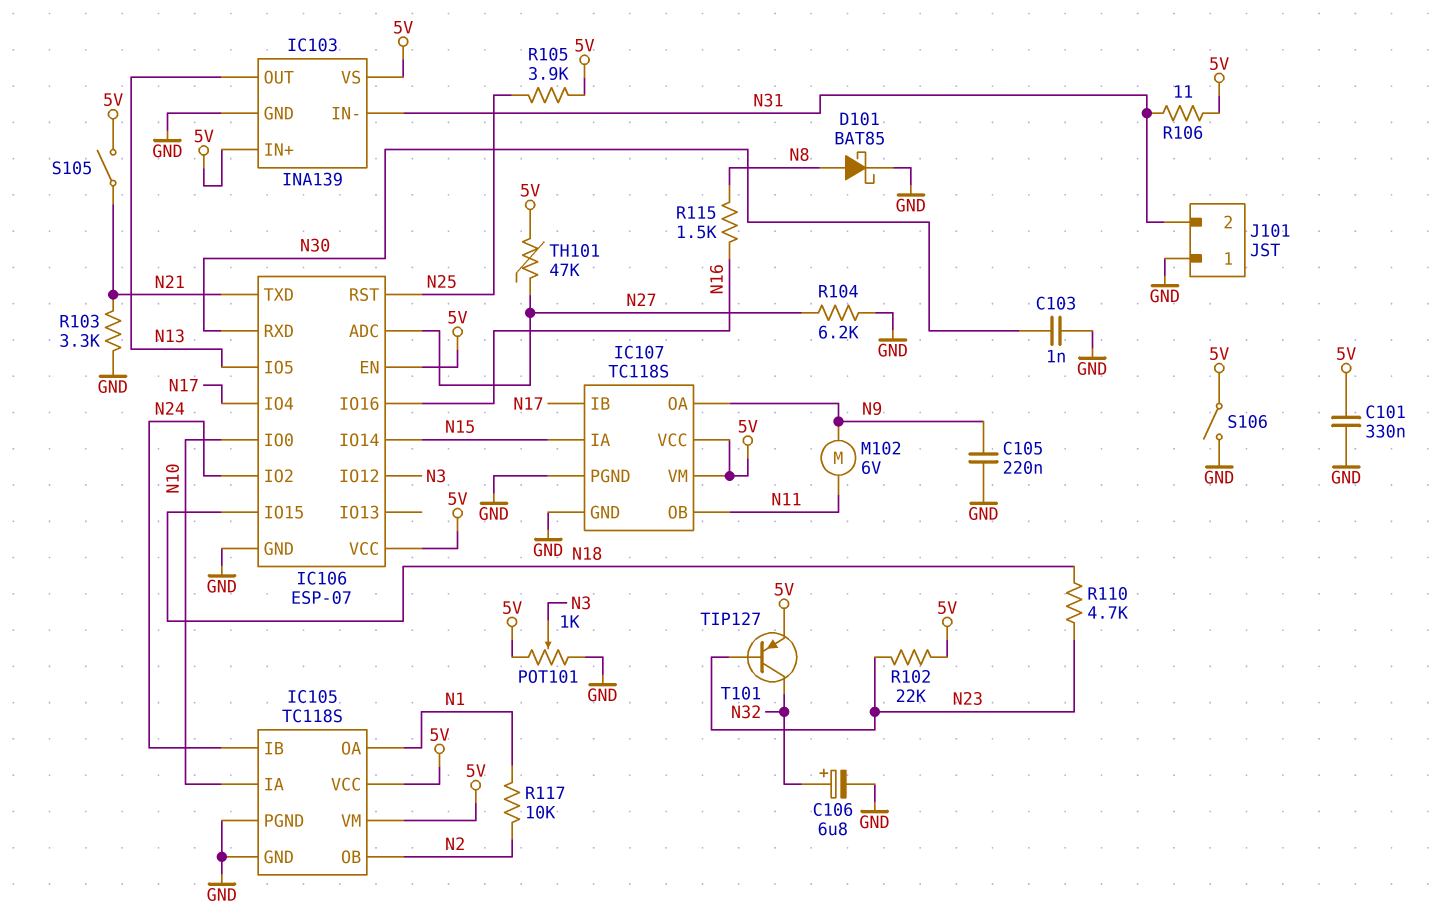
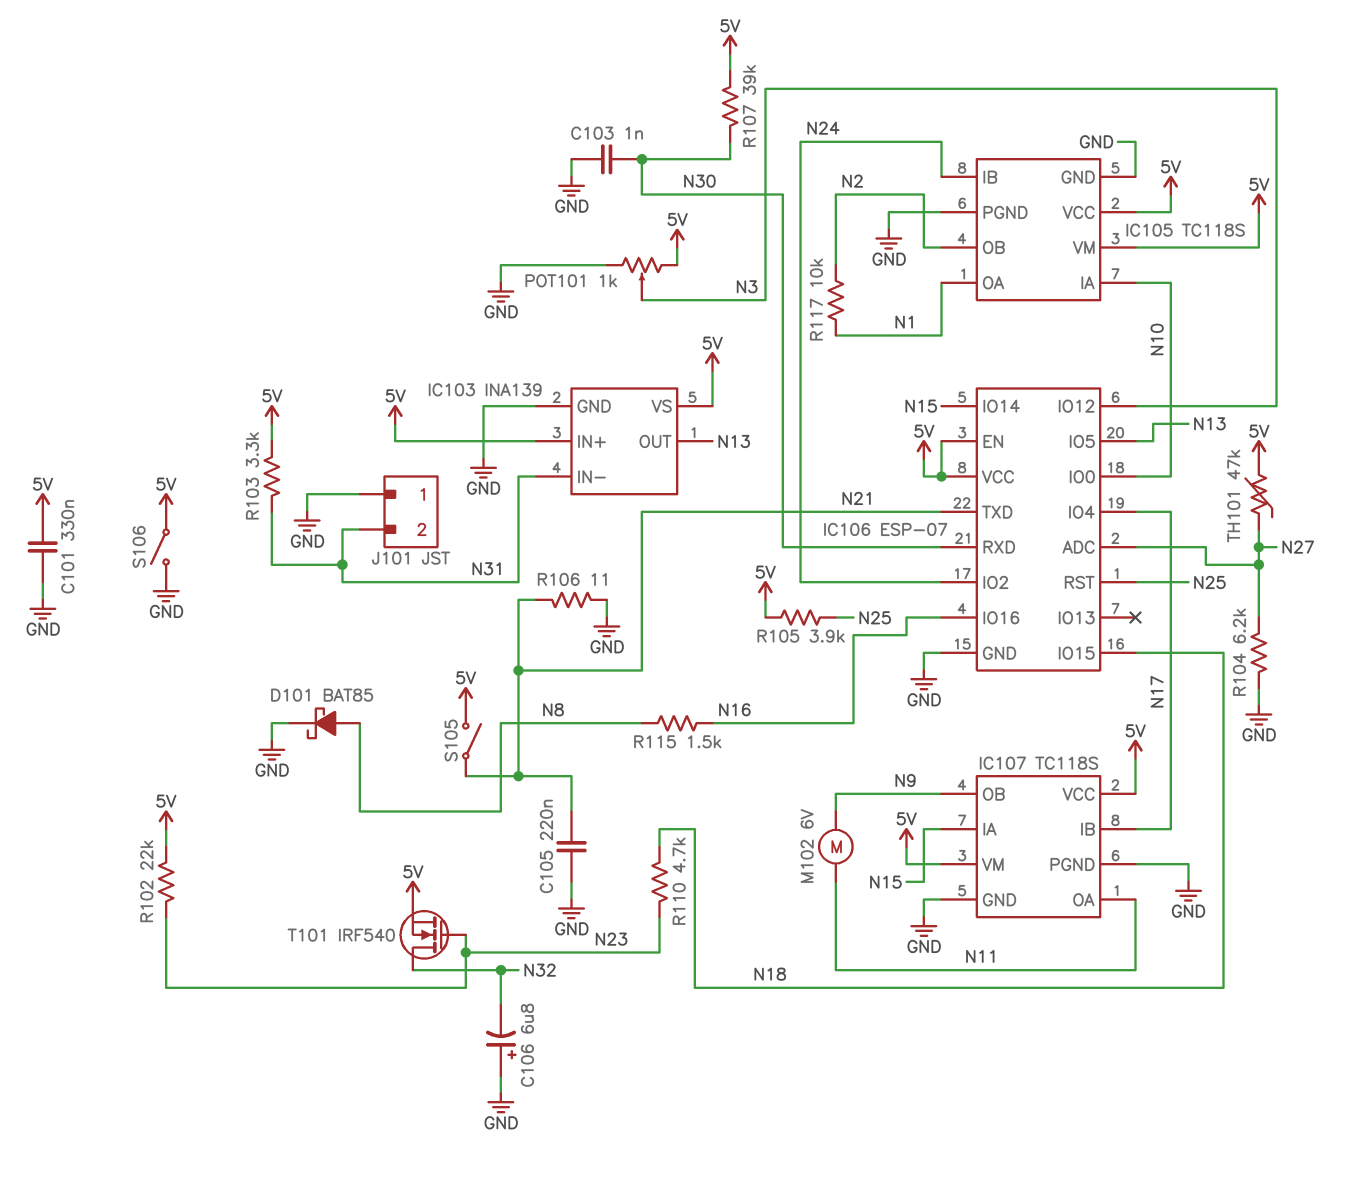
C105: 220nF (GND, N9) -> 220nF (GND, N21)
C106: 6.8uF (plus N32, minus GND) -> 6.8uF (plus GND, minus N32)
IC107 pin OA: N9 -> N11
IC107 pin OB: N11 -> N9
R103: 3.3k (GND, N21) -> 3.3k (5V, N31)
R106: 11 (5V, N31) -> 11 (GND, N21)
R107: none -> 39k (5V, N30)
T101: PNP TIP127 (B N23, C N32, E 5V) -> NMOS IRF540 (G N23, D N32, S 5V)

